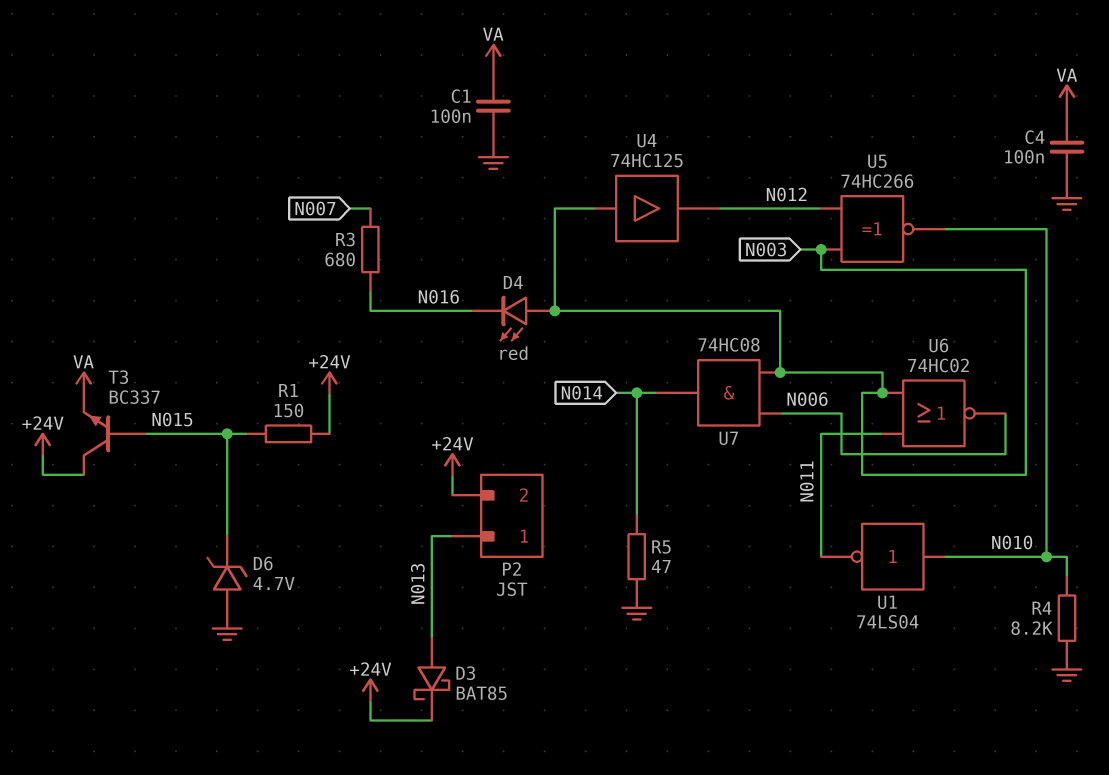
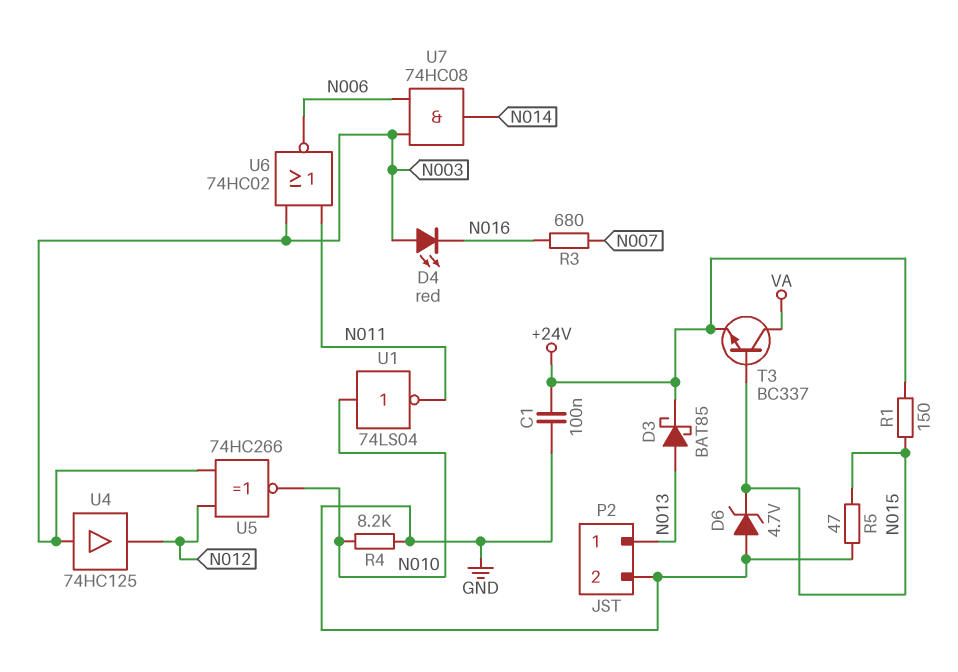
C1: 100nF (GND, VA) -> 100nF (+24V, GND)
C4: 100nF (GND, VA) -> none
P2 pin 2: +24V -> GND
R5: 47 (GND, N014) -> 47 (GND, N015)
T3: NPN BC337 (B N015, C +24V, E VA) -> NPN BC337 (B N015, C VA, E +24V)

